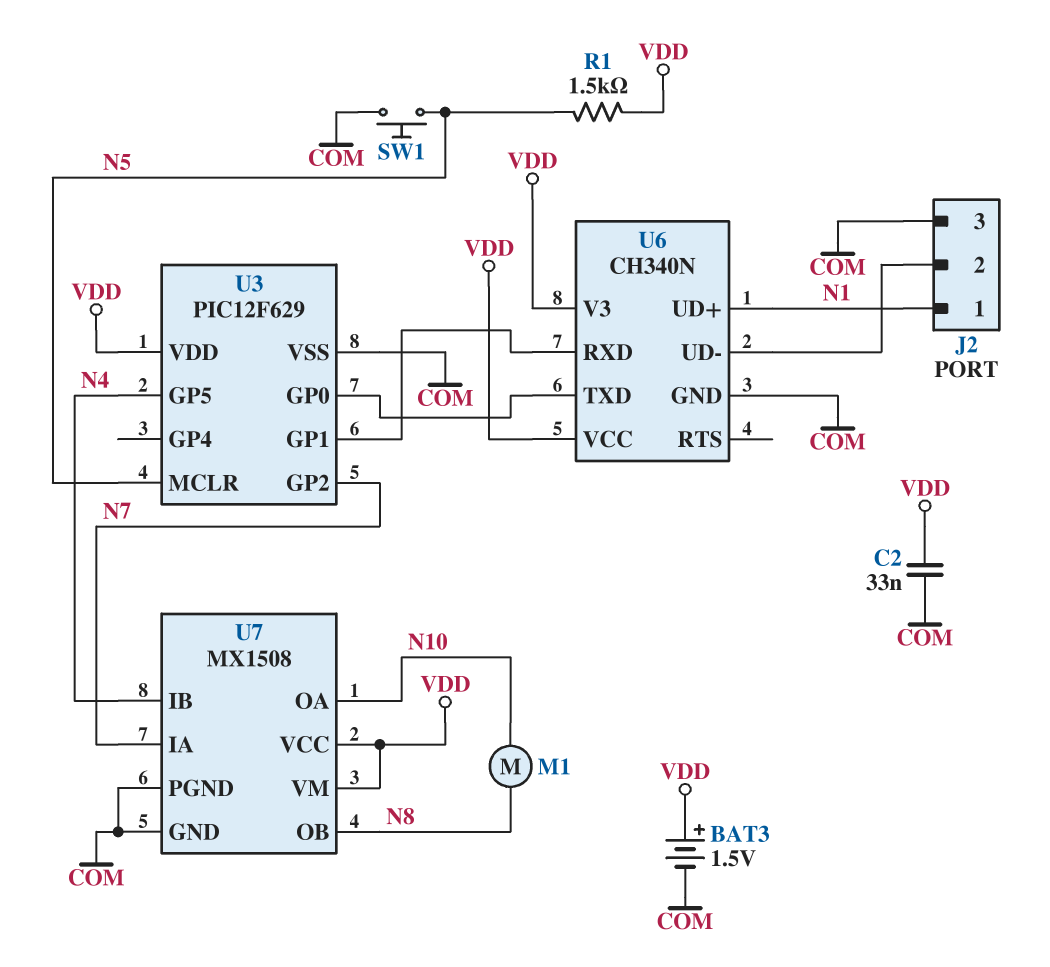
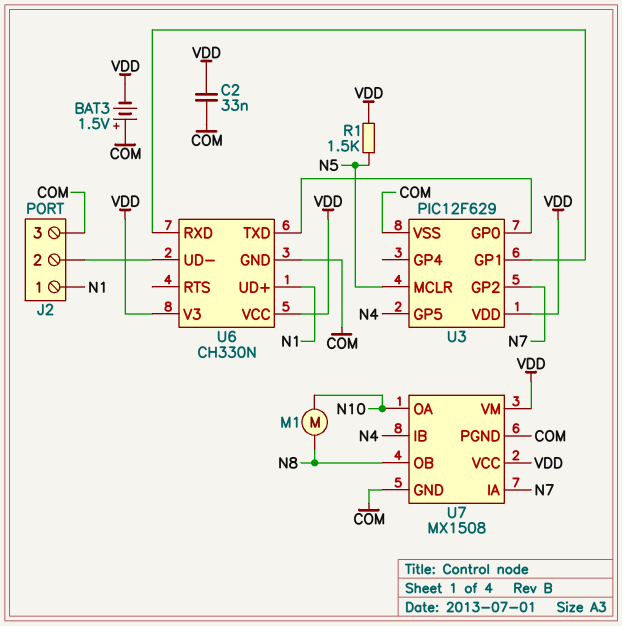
BAT3: 1.5V (plus VDD, minus COM) -> 1.5V (plus COM, minus VDD)
SW1: button (COM, N5) -> none
U6: CH340N -> CH330N

